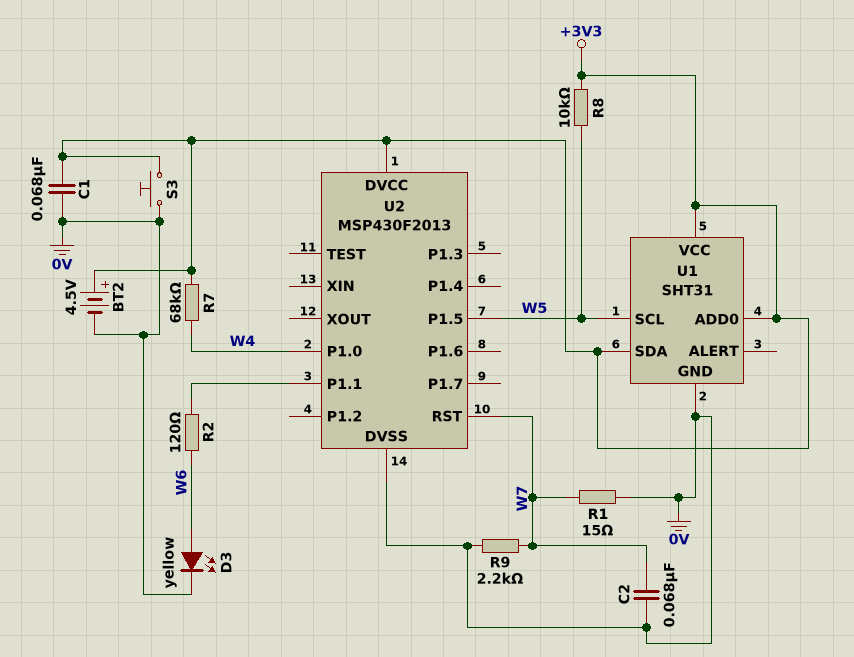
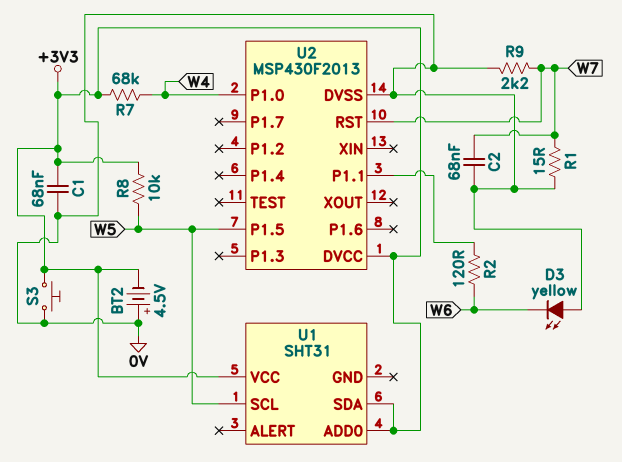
BT2: 4.5V (plus +3V3, minus 0V) -> 4.5V (plus 0V, minus +3V3)
D3: LED yellow (A W6, K 0V) -> LED yellow (A 0V, K W6)
U1 pin GND: 0V -> none

